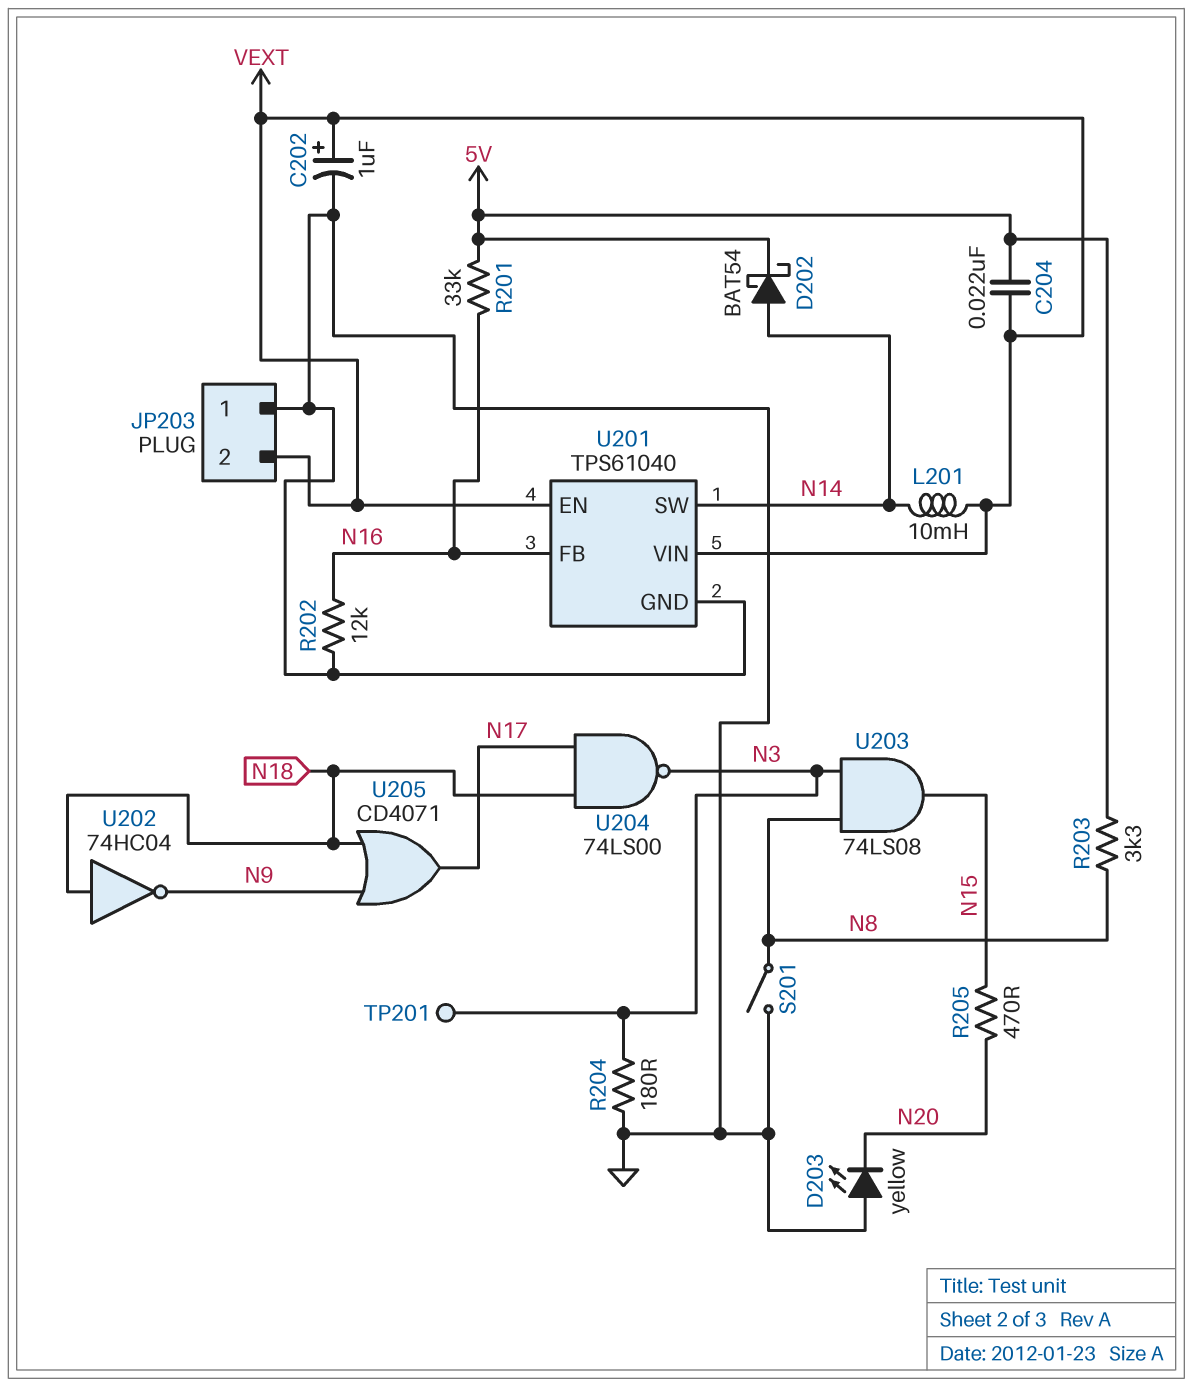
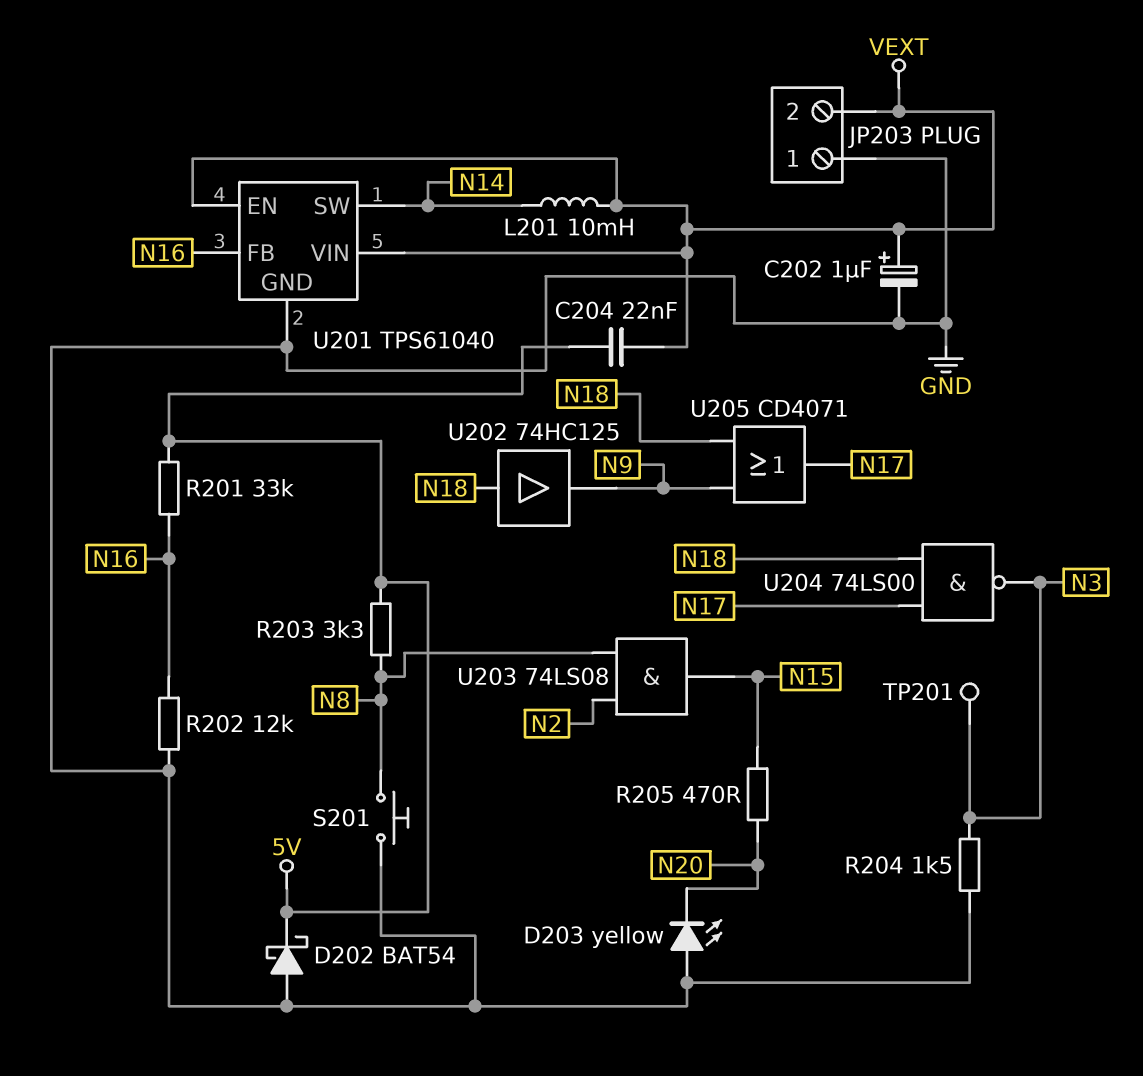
D202: schottky BAT54 (A N14, K 5V) -> schottky BAT54 (A GND, K 5V)
R204: 180 (GND, N3) -> 1.5k (GND, N3)
S201: switch (GND, N8) -> button (GND, N8)
U202: NOT 74HC04 (in N18, out N9) -> buffer 74HC125 (in N18, out N9)
U203: AND 74LS08 (in N3, in N8, out N15) -> AND 74LS08 (in N2, in N8, out N15)

